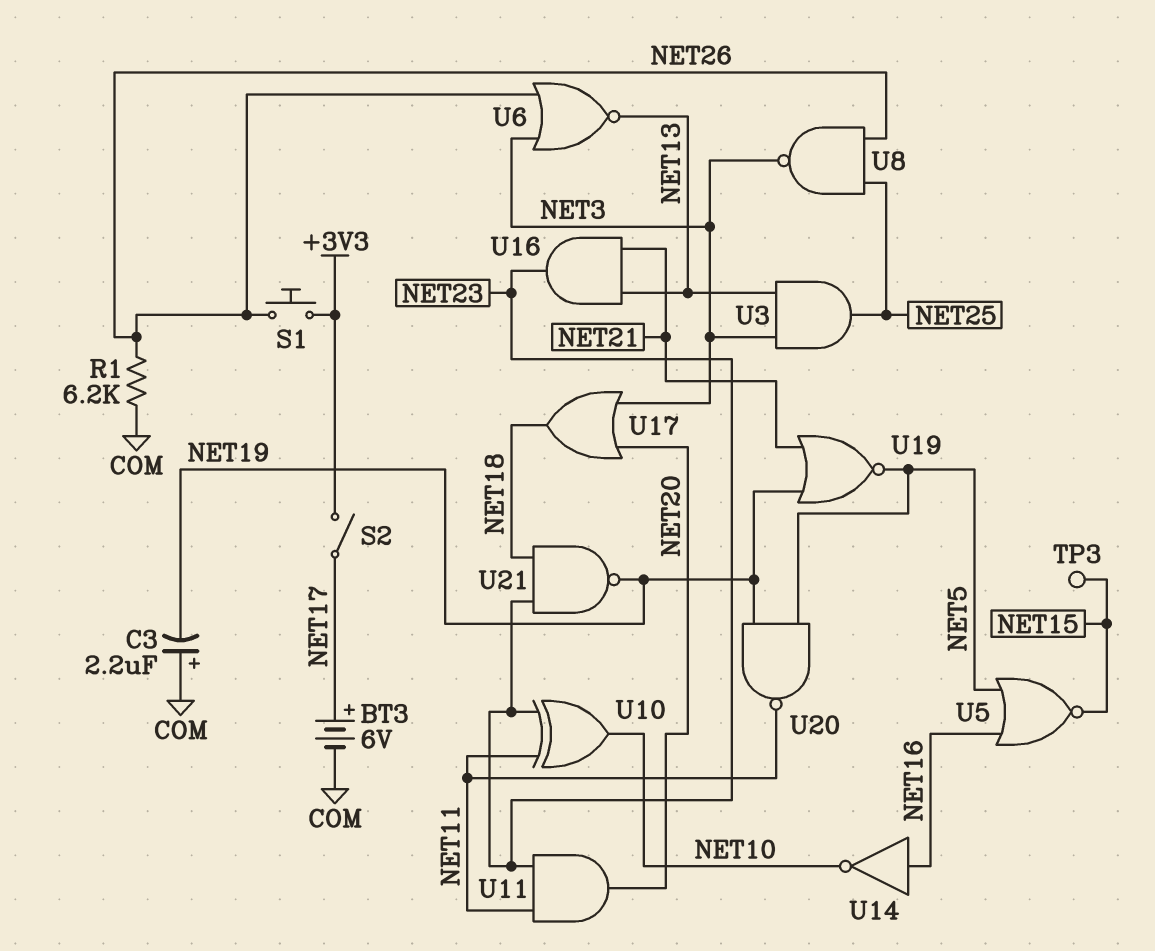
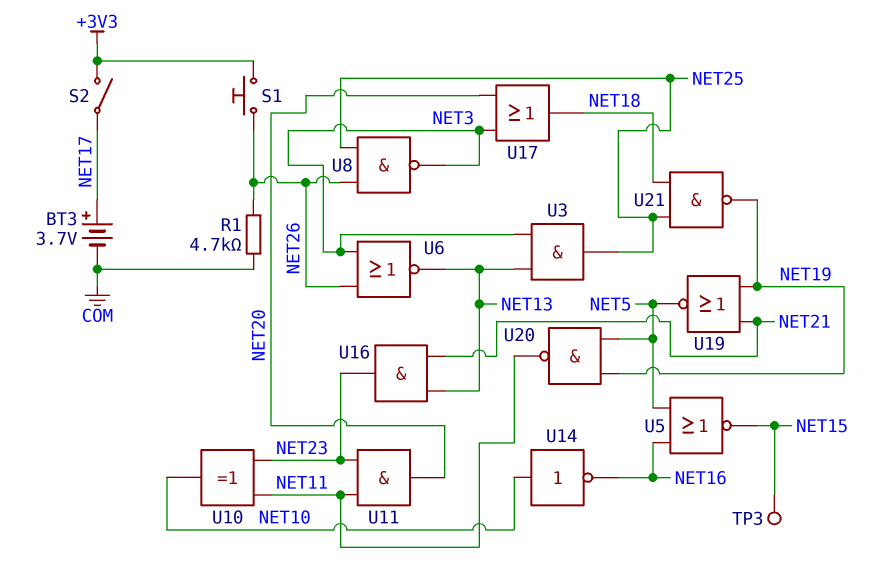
BT3: 6V (plus NET17, minus COM) -> 3.7V (plus NET17, minus COM)
C3: 2.2uF (plus COM, minus NET19) -> none
R1: 6.2k (COM, NET26) -> 4.7k (COM, NET26)
U14: NOT (in NET16, out NET10) -> NOT (in NET10, out NET16)
U21: NAND (in NET18, in NET23, out NET19) -> NAND (in NET18, in NET25, out NET19)

